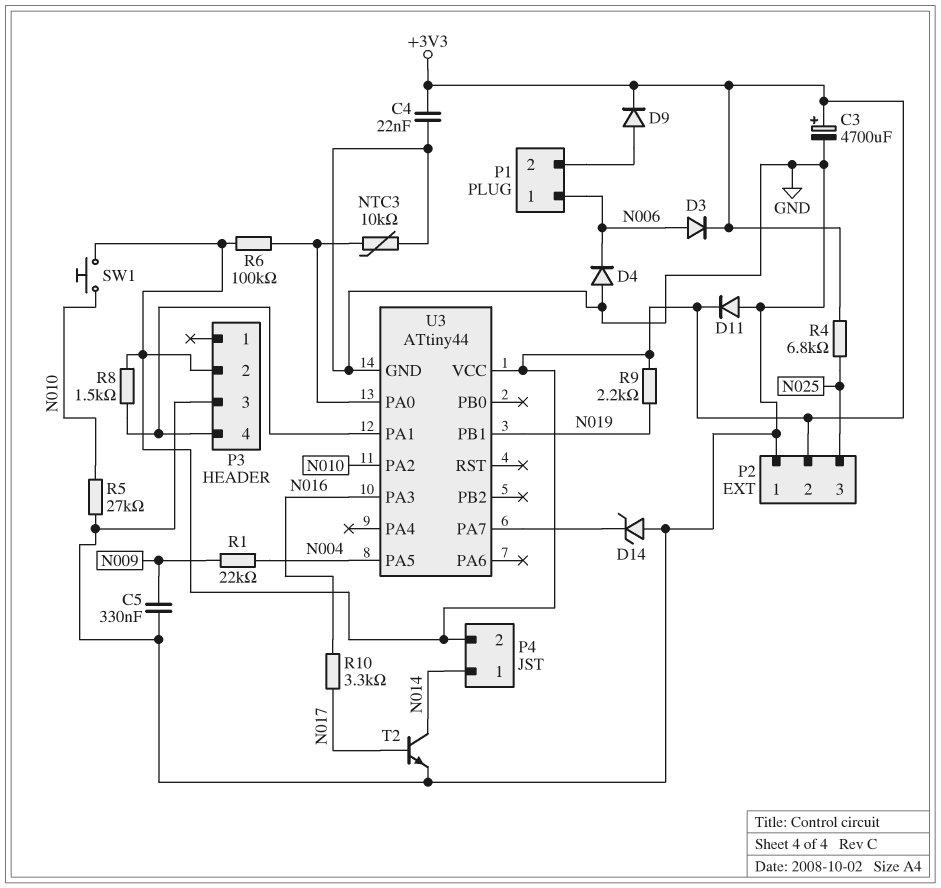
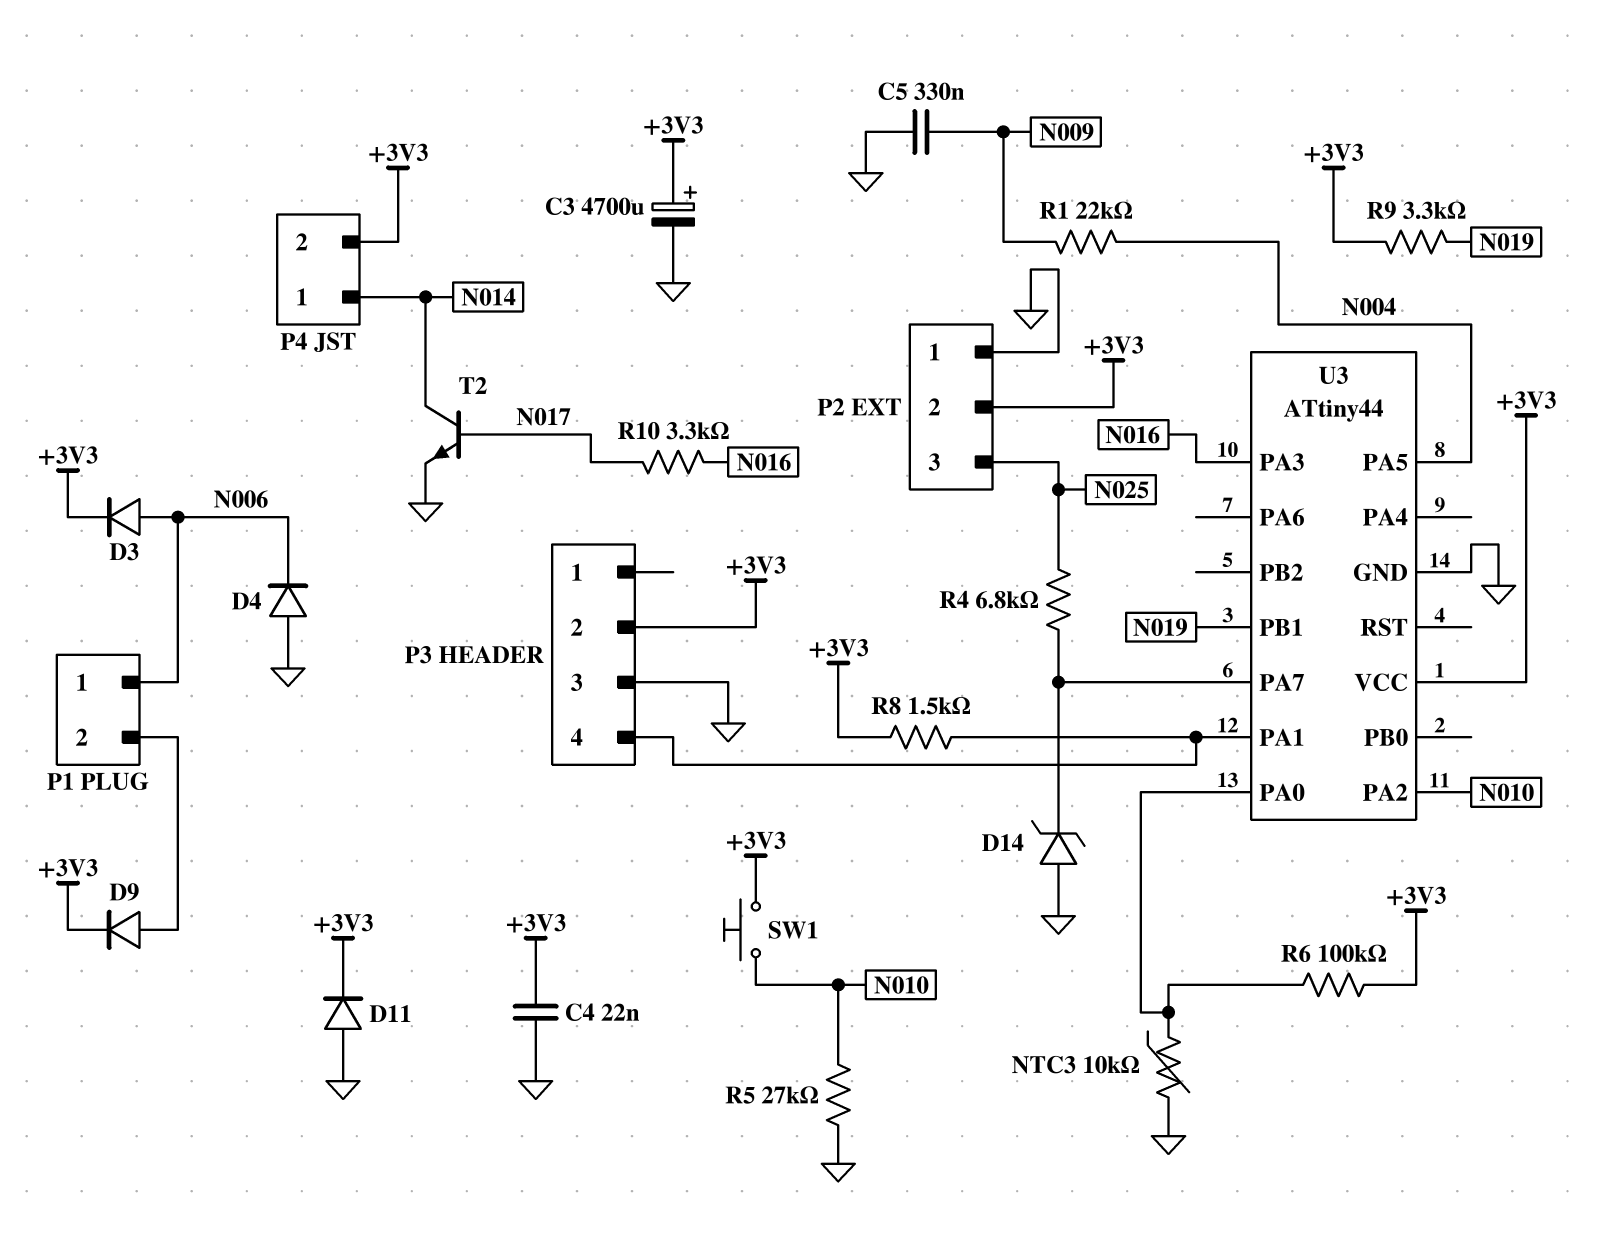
R4: 6.8k (+3V3, N025) -> 6.8k (N025, U3/PA7)
R9: 2.2k (+3V3, N019) -> 3.3k (+3V3, N019)

